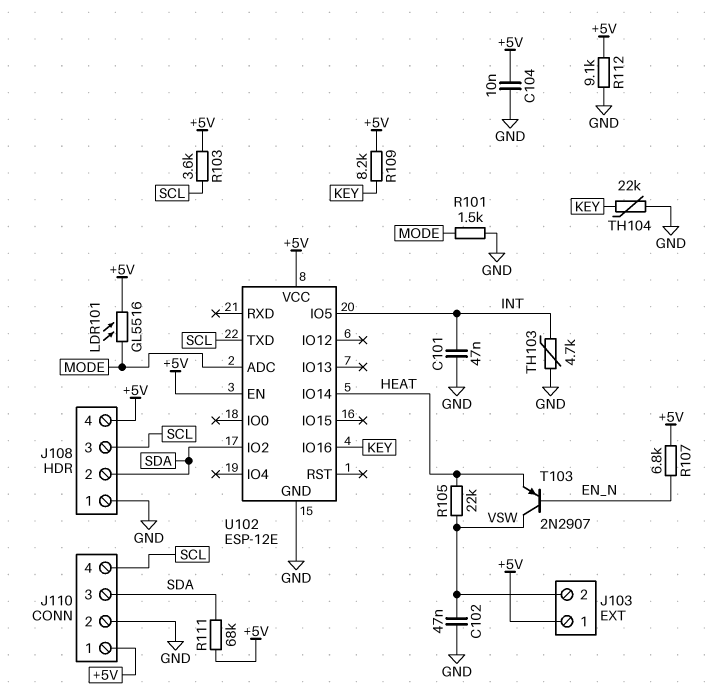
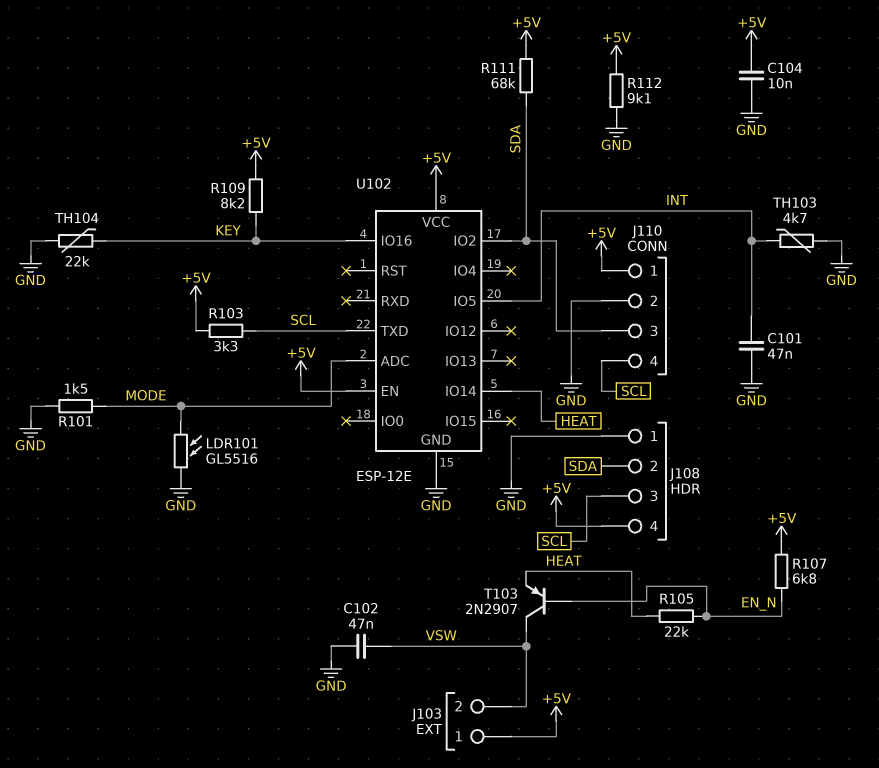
LDR101: GL5516 (+5V, MODE) -> GL5516 (GND, MODE)
R103: 3.6k (+5V, SCL) -> 3.3k (+5V, SCL)
R105: 22k (HEAT, VSW) -> 22k (EN_N, HEAT)

